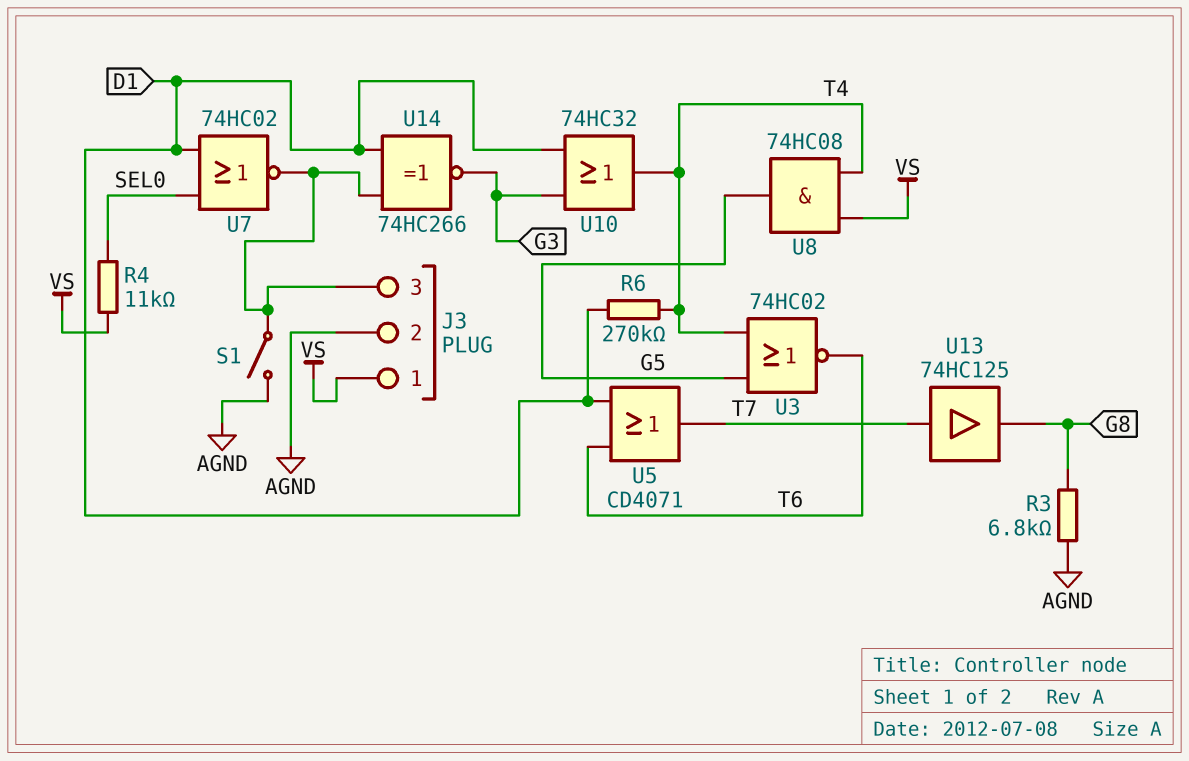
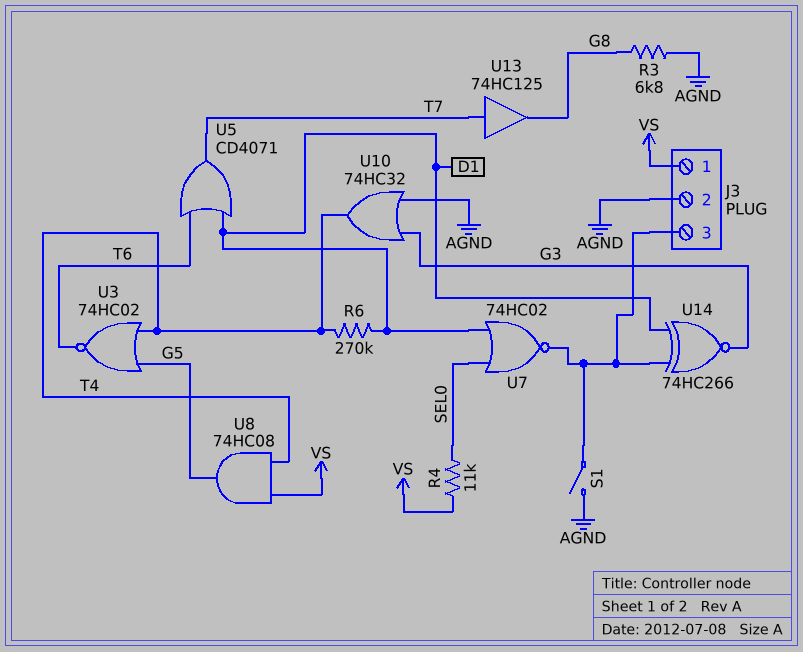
U10: OR 74HC32 (in D1, in G3, out T4) -> OR 74HC32 (in AGND, in G3, out T4)

